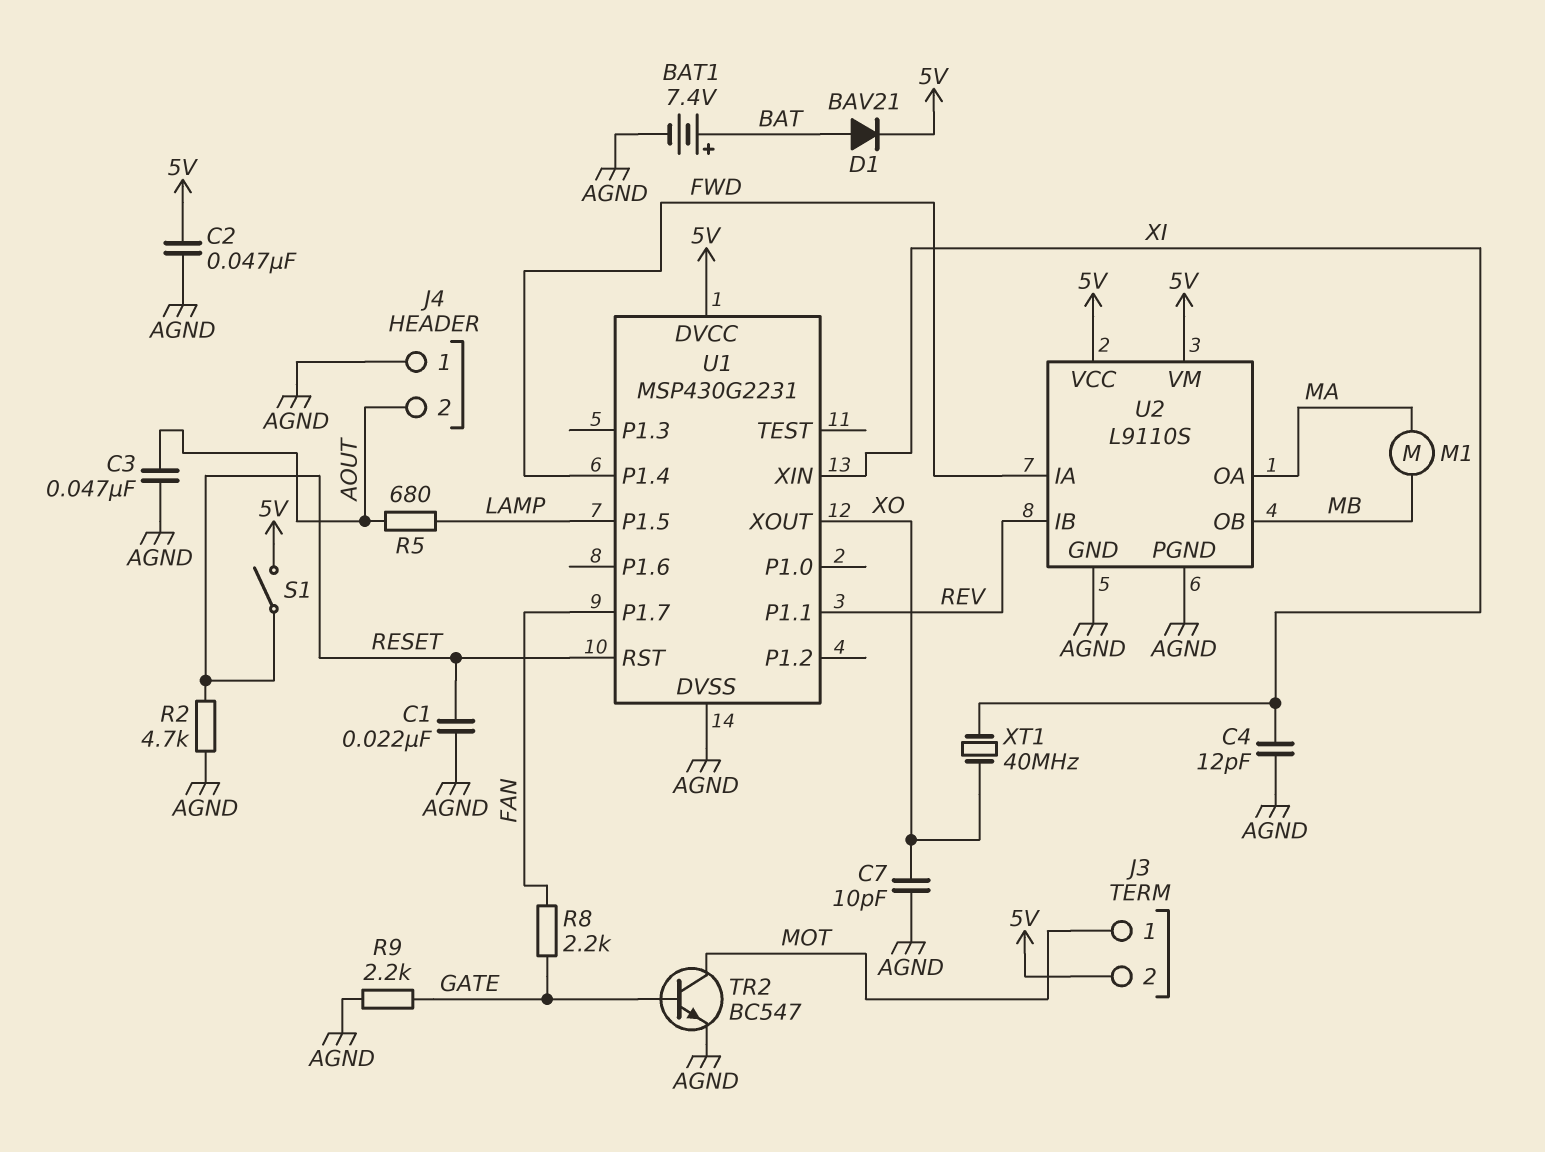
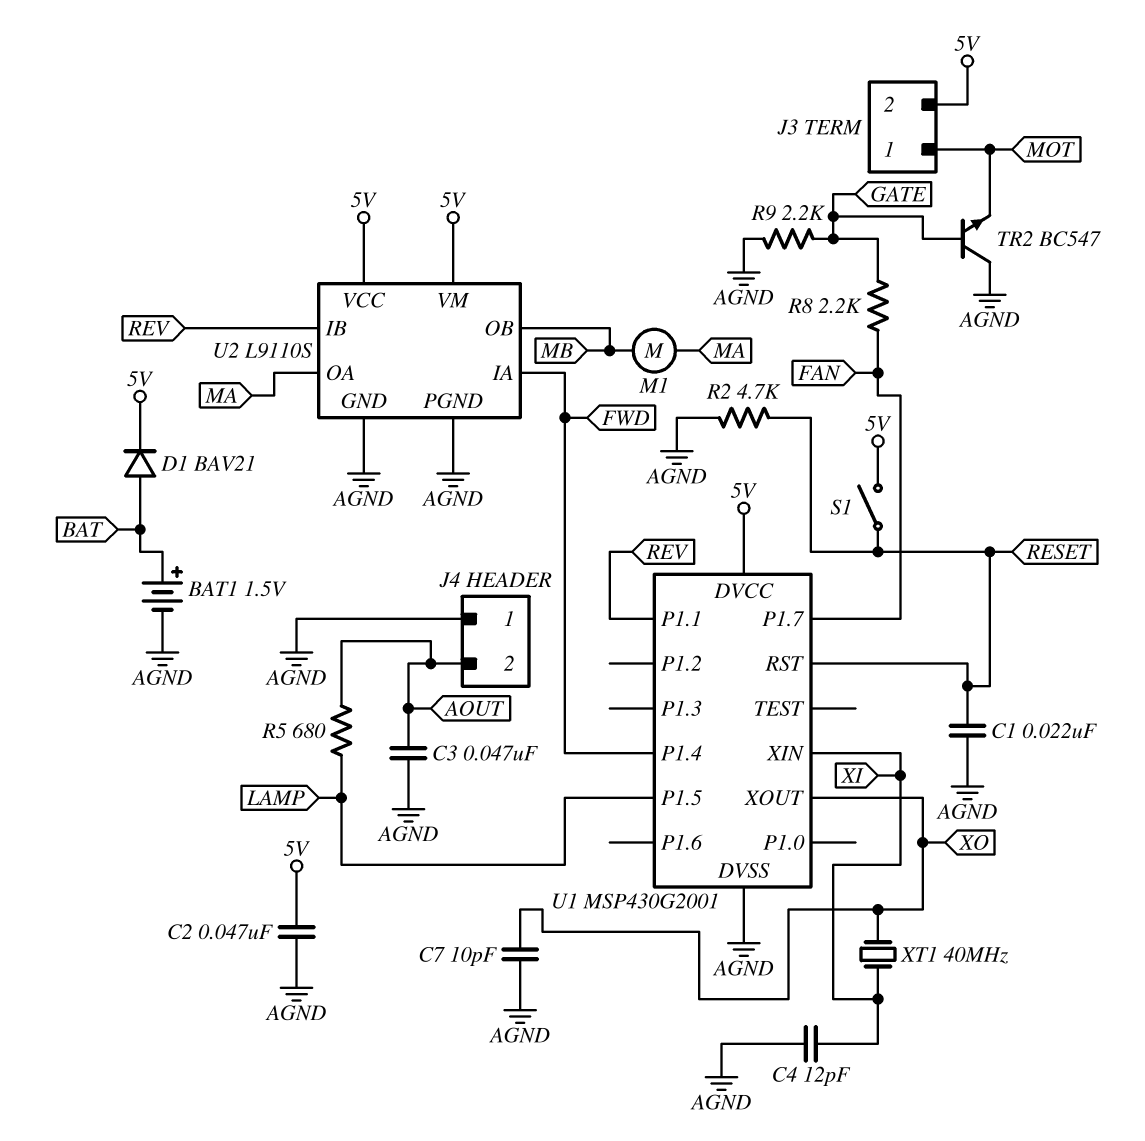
BAT1: 7.4V (plus BAT, minus AGND) -> 1.5V (plus BAT, minus AGND)
TR2: NPN BC547 (B GATE, C MOT, E AGND) -> NPN BC547 (B GATE, C AGND, E MOT)
U1: MSP430G2231 -> MSP430G2001

